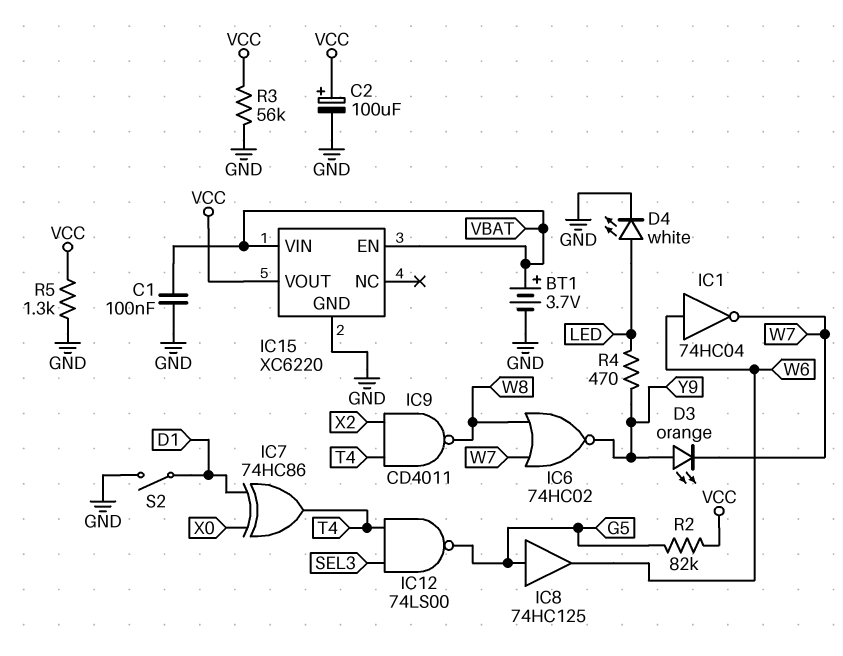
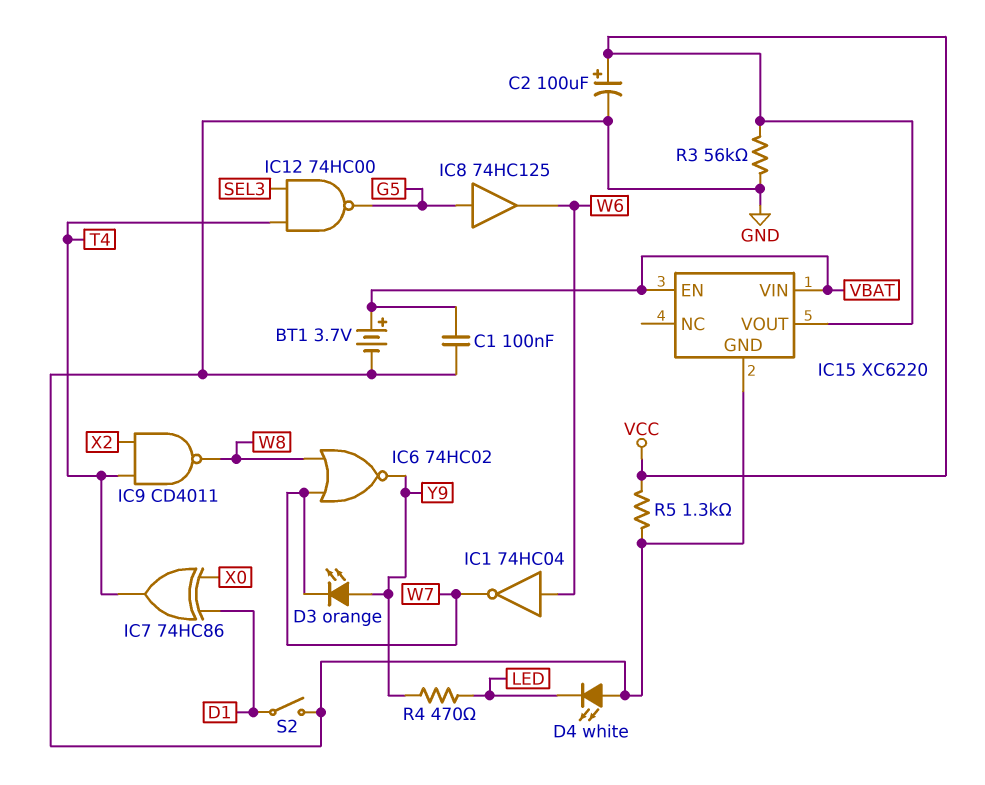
D4: LED white (A LED, K GND) -> LED white (A GND, K LED)
IC12: NAND 74LS00 (in SEL3, in T4, out G5) -> NAND 74HC00 (in SEL3, in T4, out G5)
R2: 82k (G5, VCC) -> none

